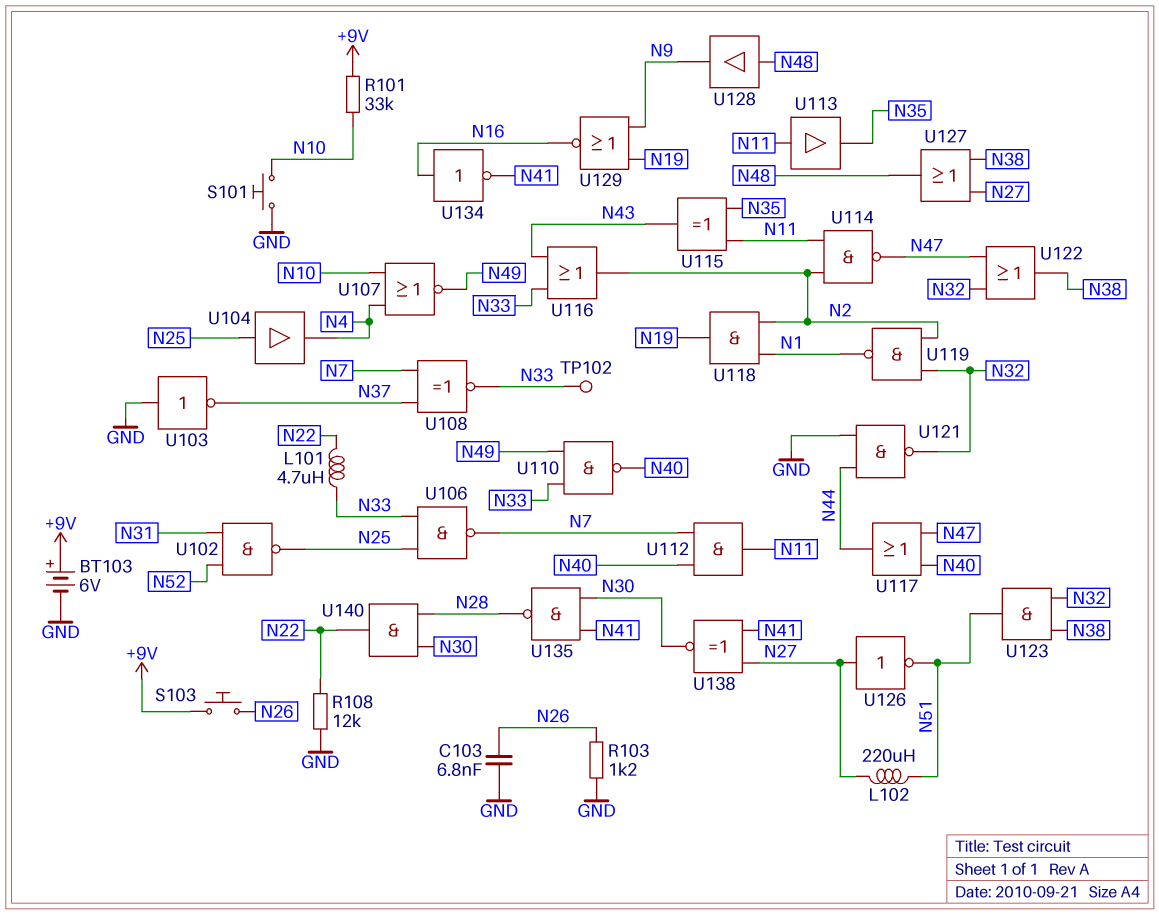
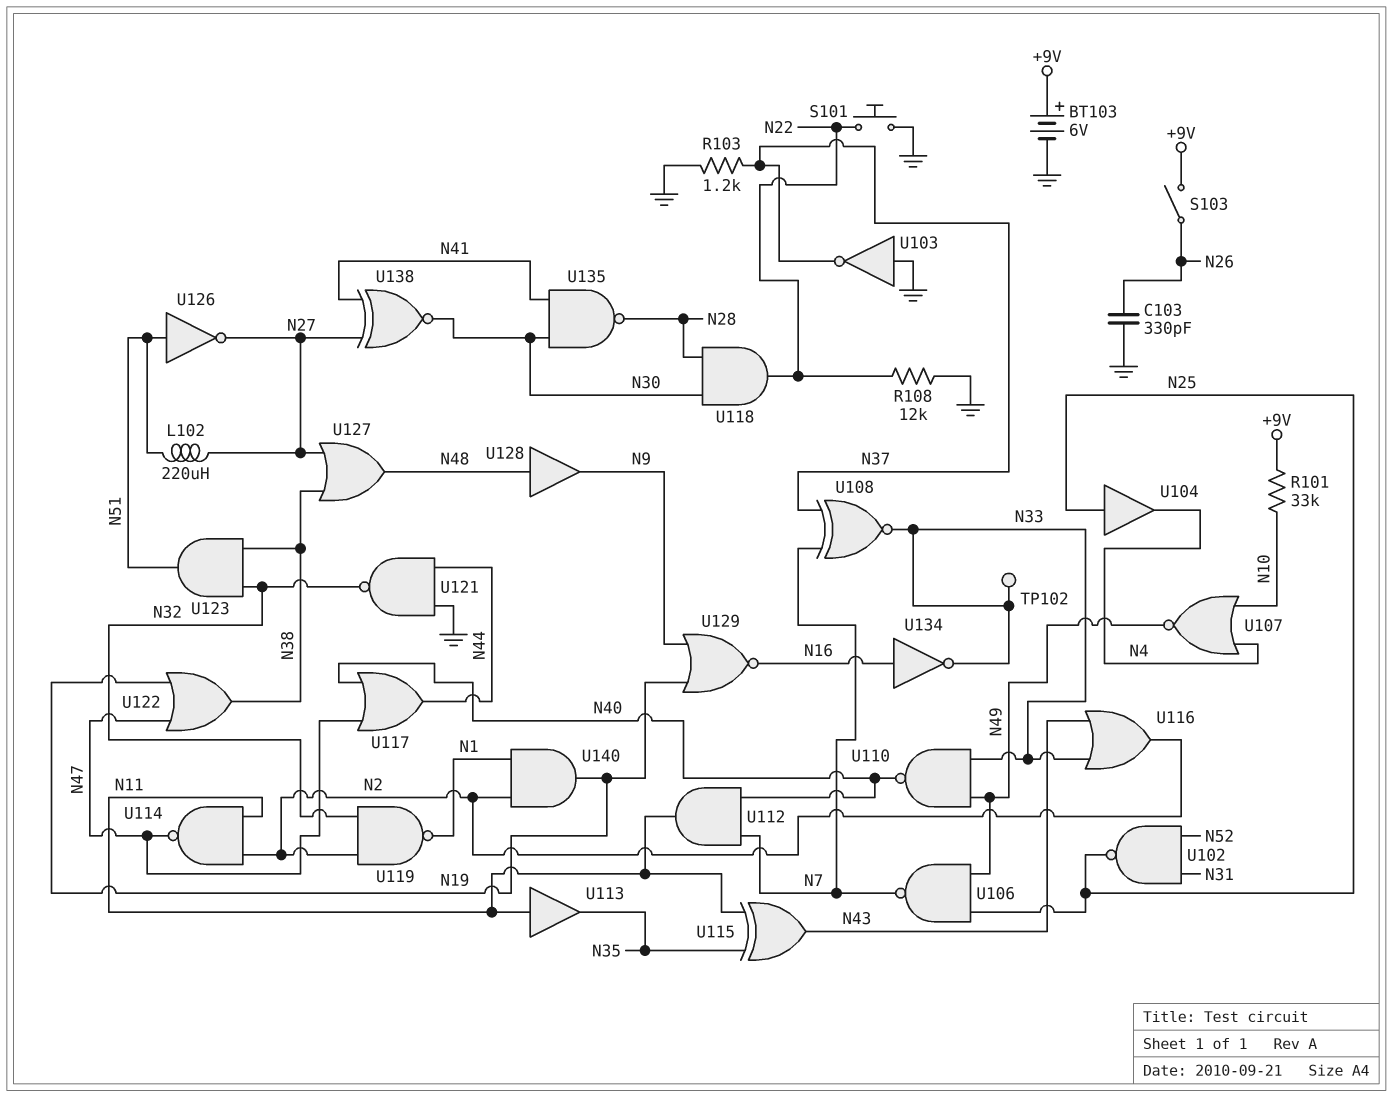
C103: 6.8nF (GND, N26) -> 330pF (GND, N26)
L101: 4.7uH (N22, N33) -> none
R103: 1.2k (GND, N26) -> 1.2k (GND, N37)
S101: button (GND, N10) -> button (GND, N22)
S103: button (+9V, N26) -> switch (+9V, N26)
U106: NAND (in N25, in N33, out N7) -> NAND (in N25, in N49, out N7)
U118: AND (in N1, in N2, out N19) -> AND (in N28, in N30, out N22)
U122: OR (in N32, in N47, out N38) -> OR (in N19, in N47, out N38)
U126: NOT (in N27, out N51) -> NOT (in N51, out N27)
U134: NOT (in N16, out N41) -> NOT (in N16, out N33)
U140: AND (in N28, in N30, out N22) -> AND (in N1, in N2, out N19)

